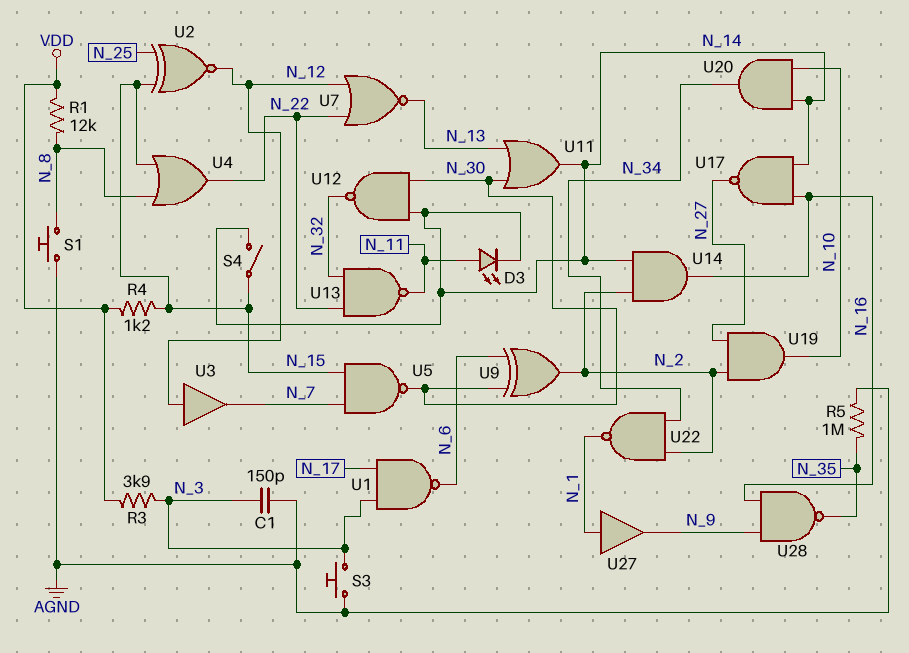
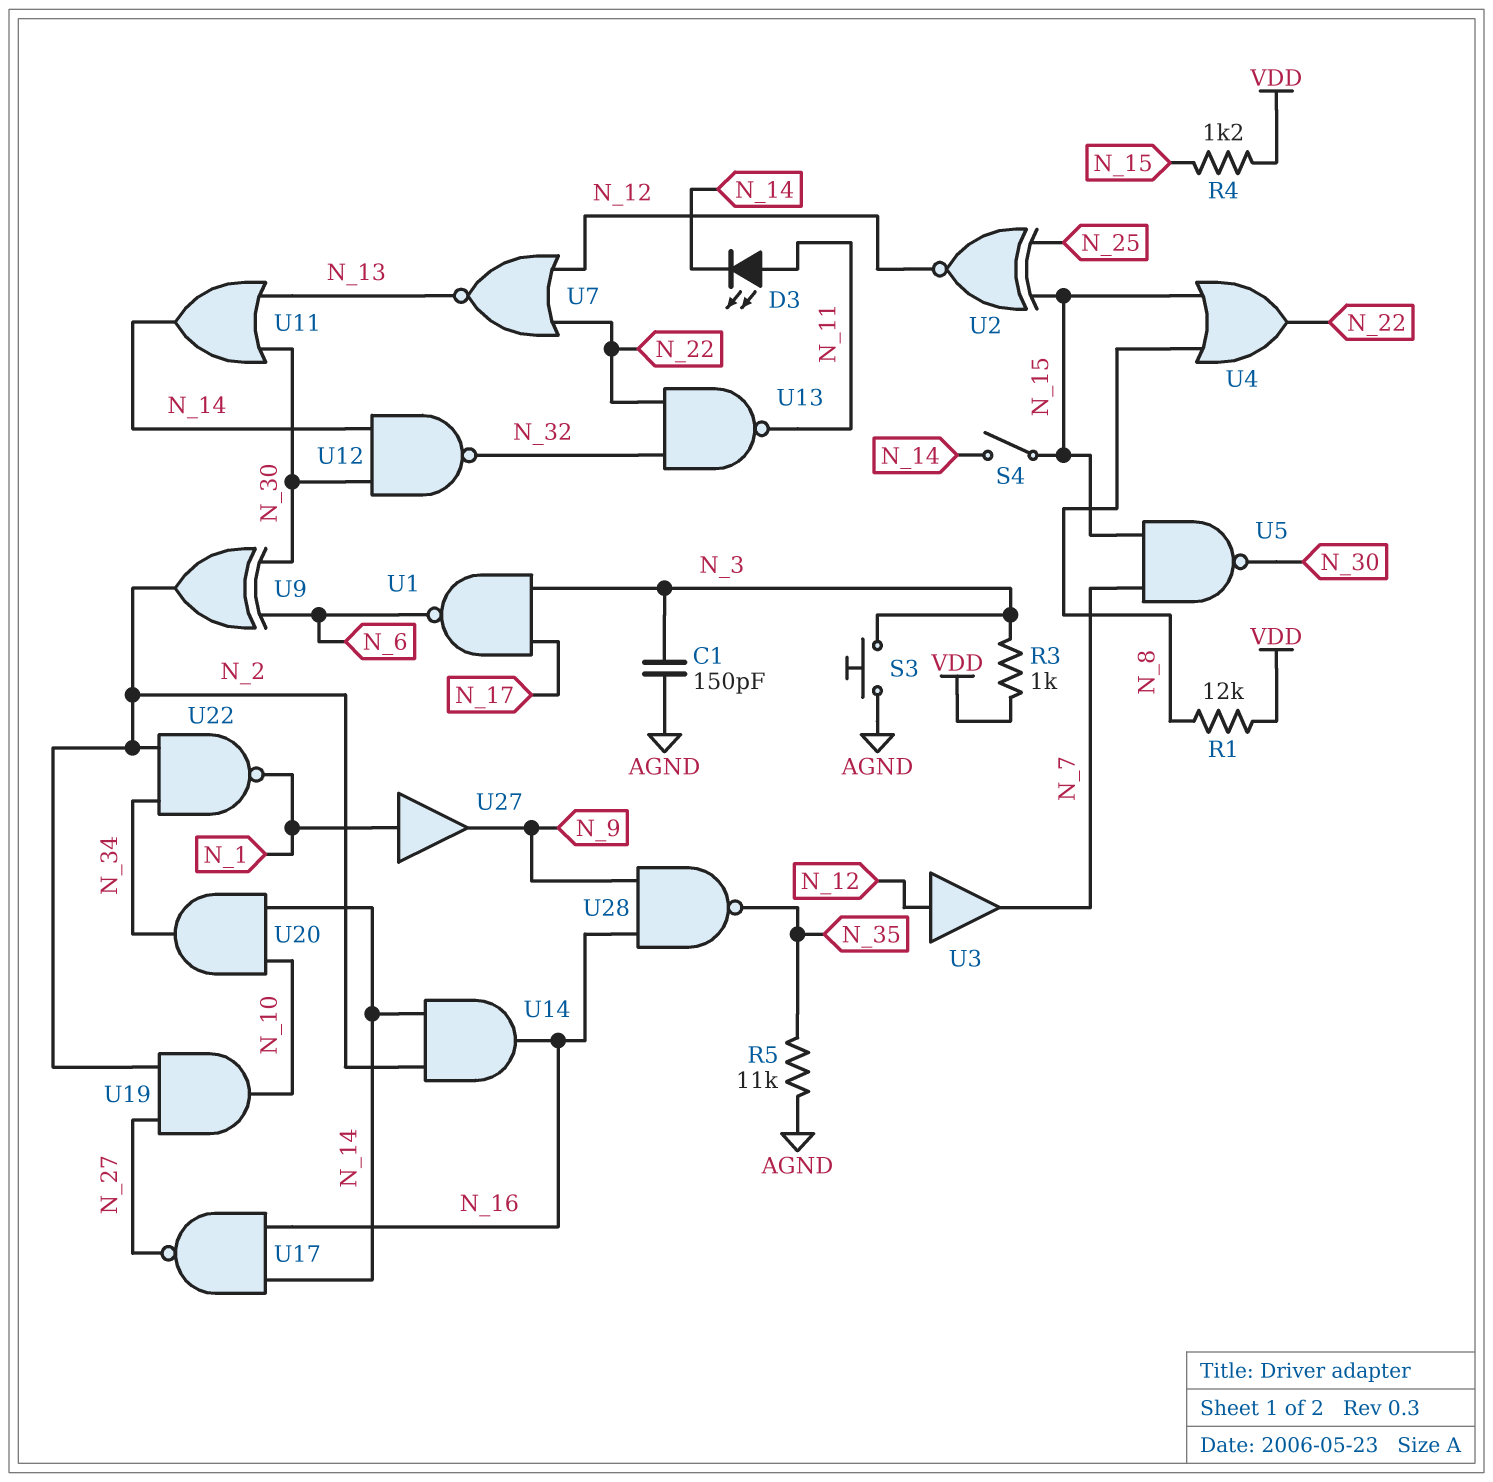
R3: 3.9k (N_3, VDD) -> 1k (N_3, VDD)
R5: 1M (AGND, N_35) -> 11k (AGND, N_35)
S1: button (AGND, N_8) -> none

